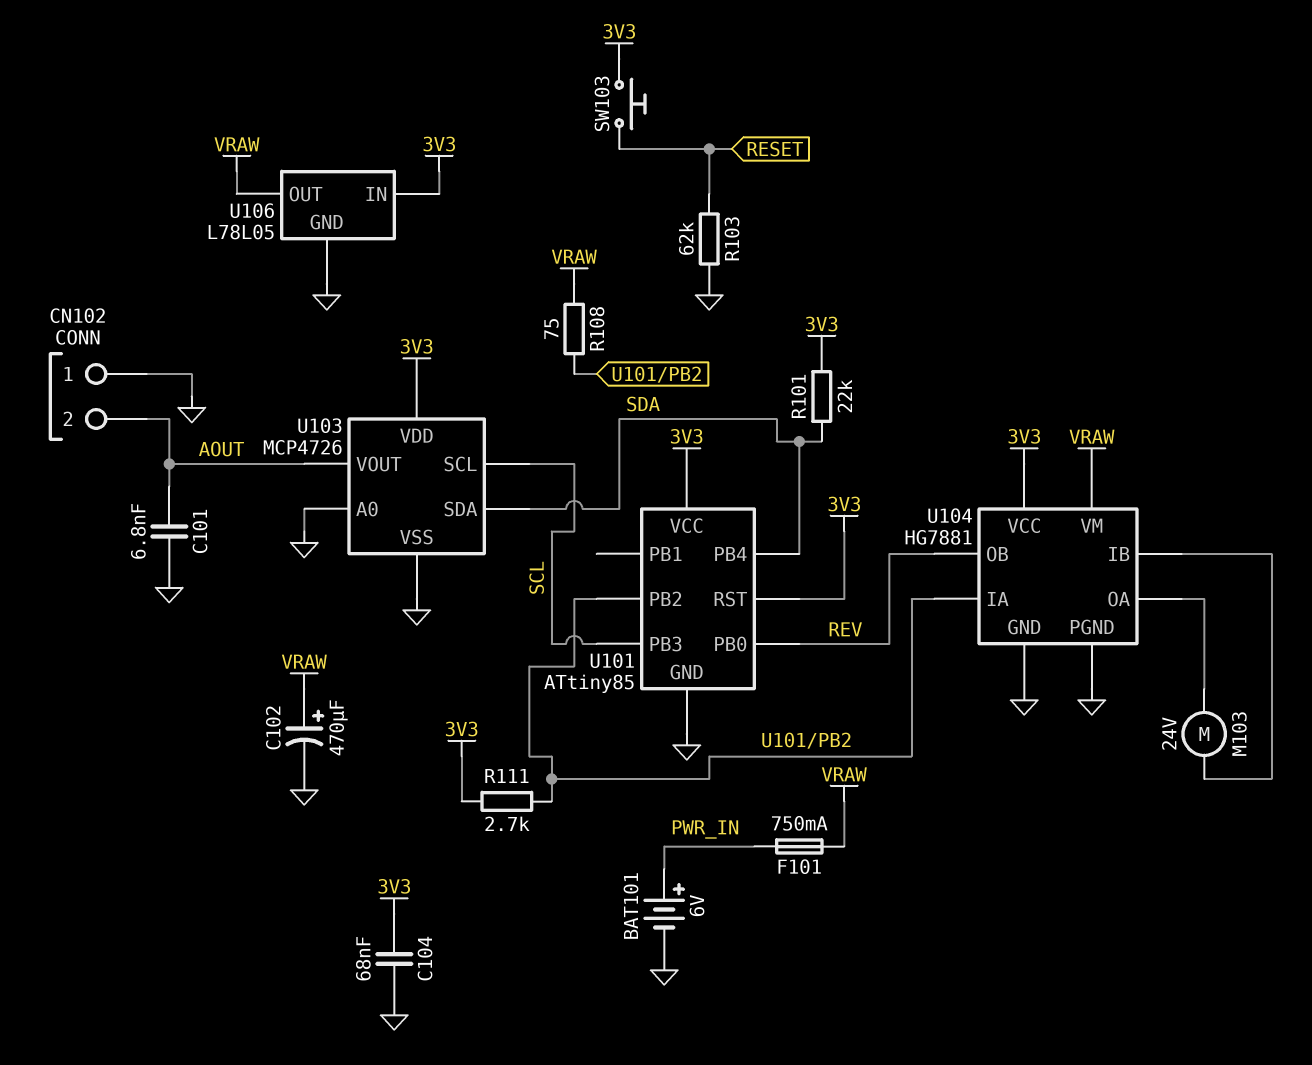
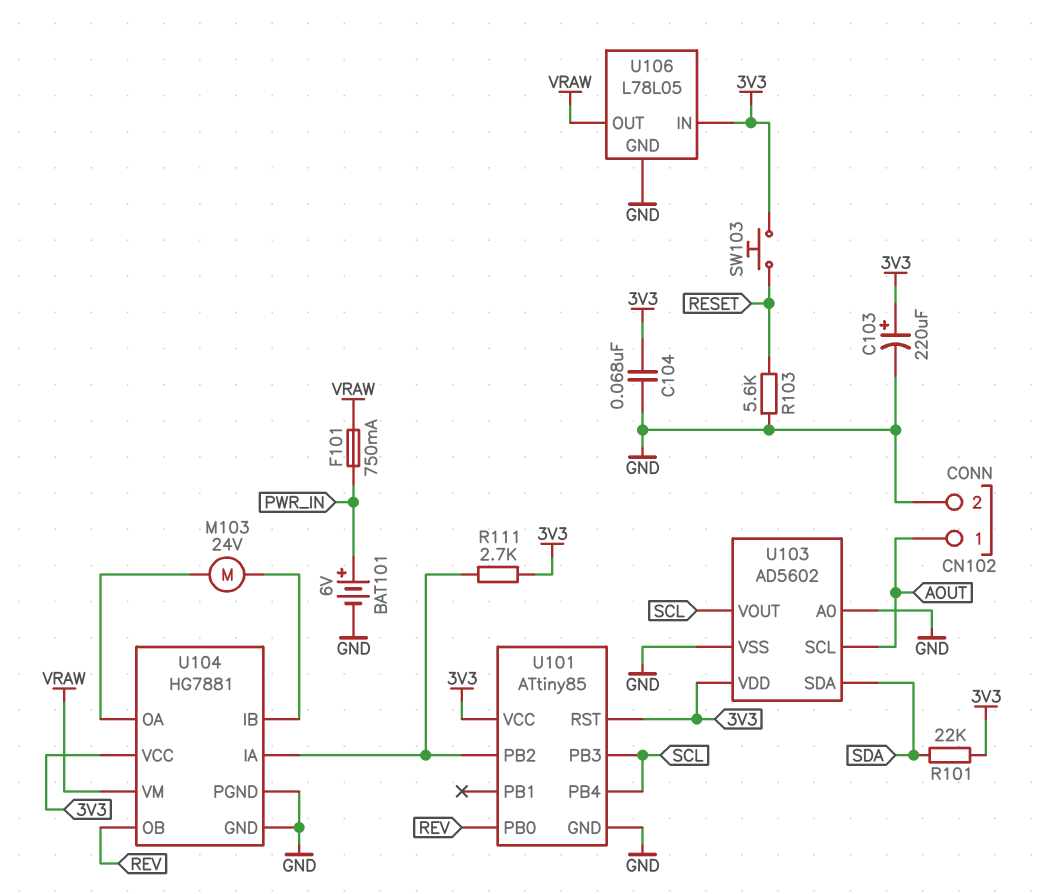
C101: 6.8nF (AOUT, GND) -> none
C102: 470uF (plus VRAW, minus GND) -> none
C103: none -> 220uF (plus 3V3, minus GND)
CN102 pin 1: GND -> AOUT
CN102 pin 2: AOUT -> GND
R103: 62k (GND, RESET) -> 5.6k (GND, RESET)
R108: 75 (U101/PB2, VRAW) -> none
U101 pin PB4: SDA -> SCL
U103: MCP4726 -> AD5602
U103 pin SCL: SCL -> AOUT
U103 pin VOUT: AOUT -> SCL

